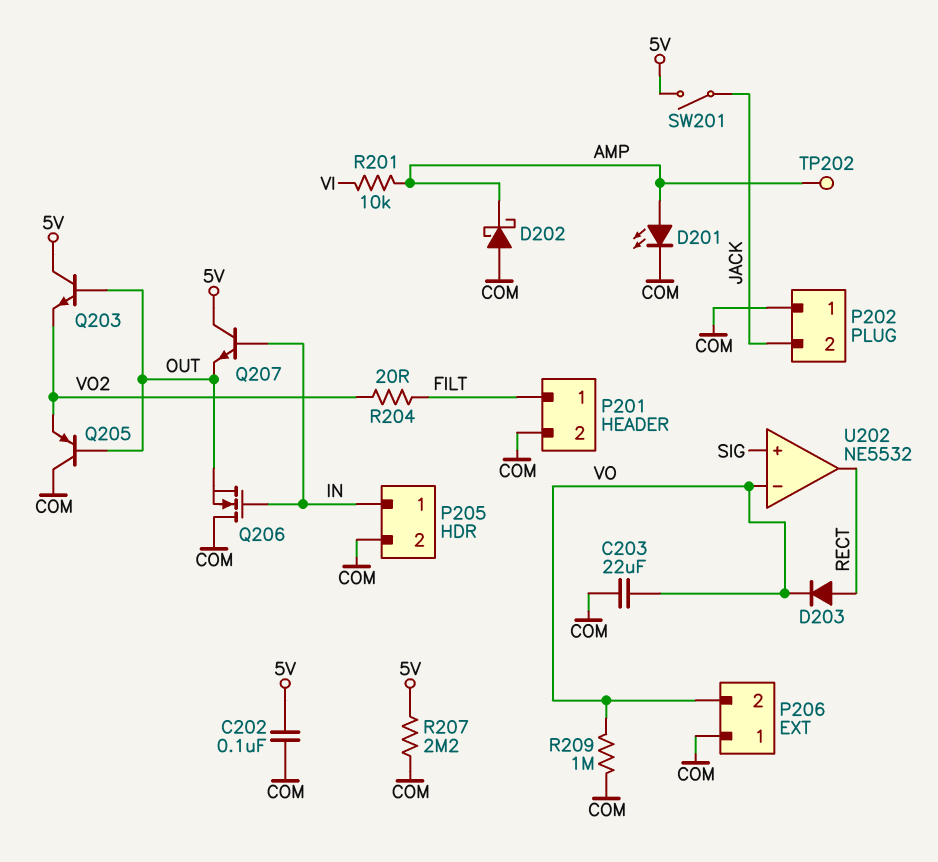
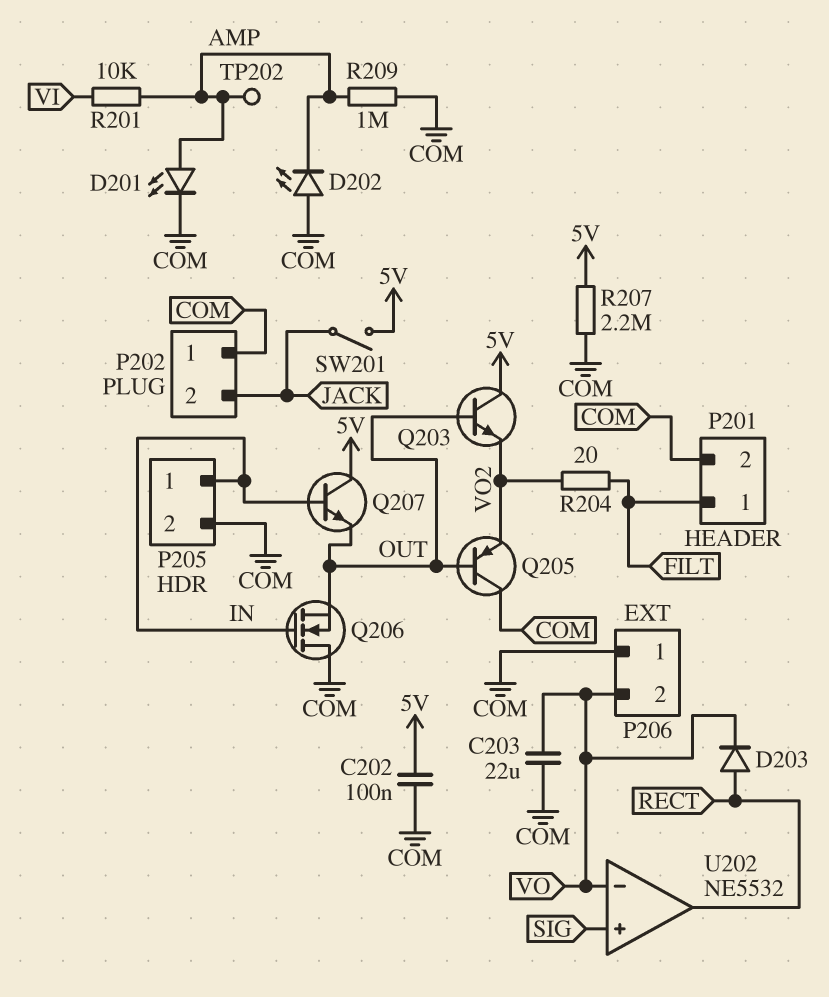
D202: schottky (A COM, K AMP) -> LED (A COM, K AMP)
R209: 1M (COM, VO) -> 1M (AMP, COM)

